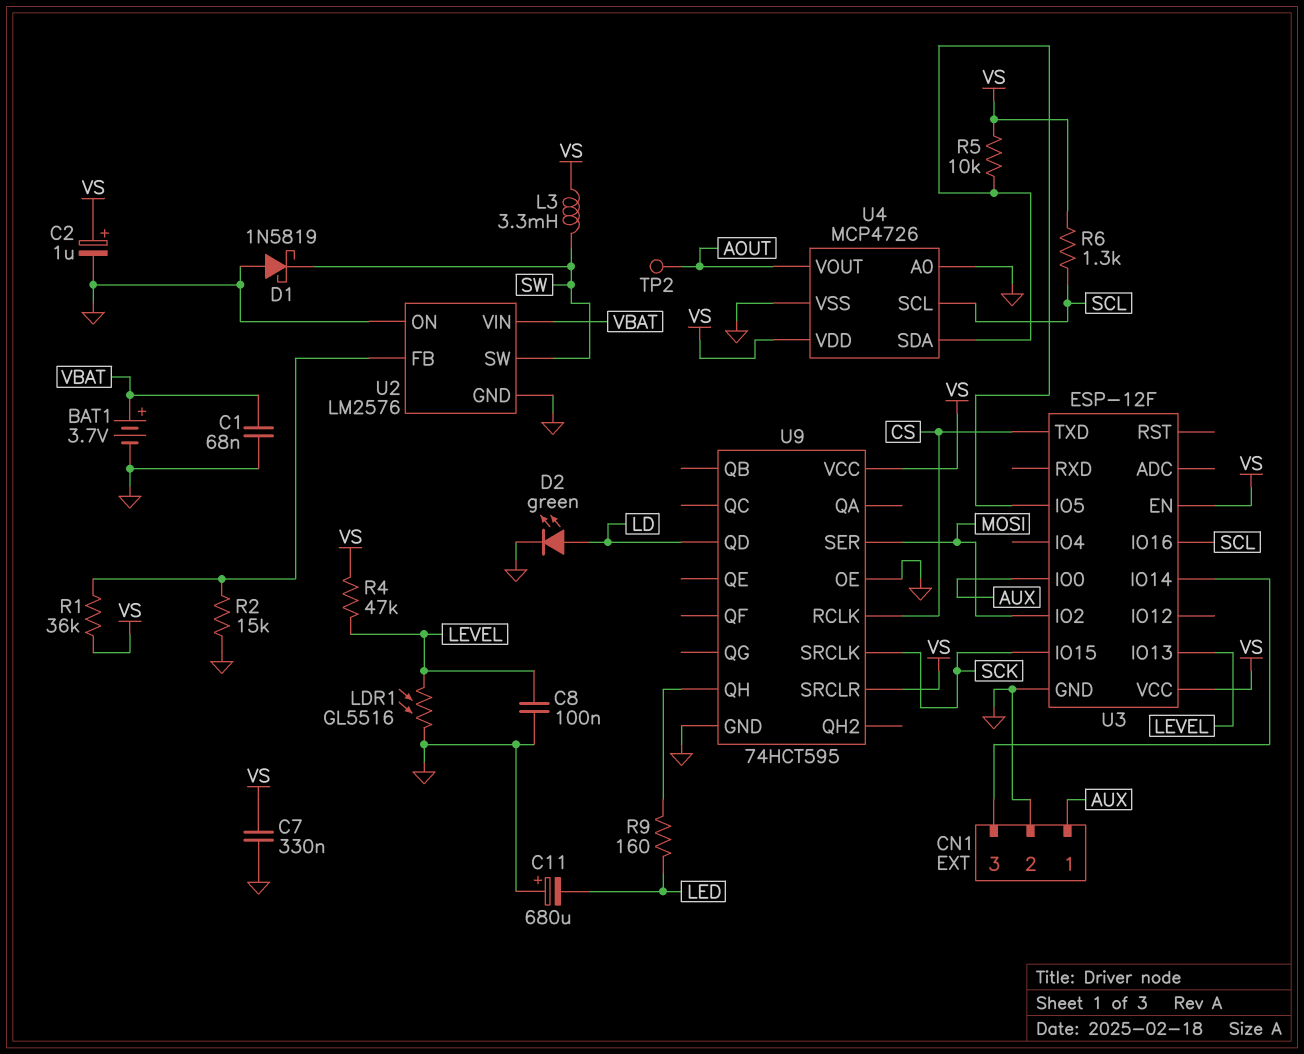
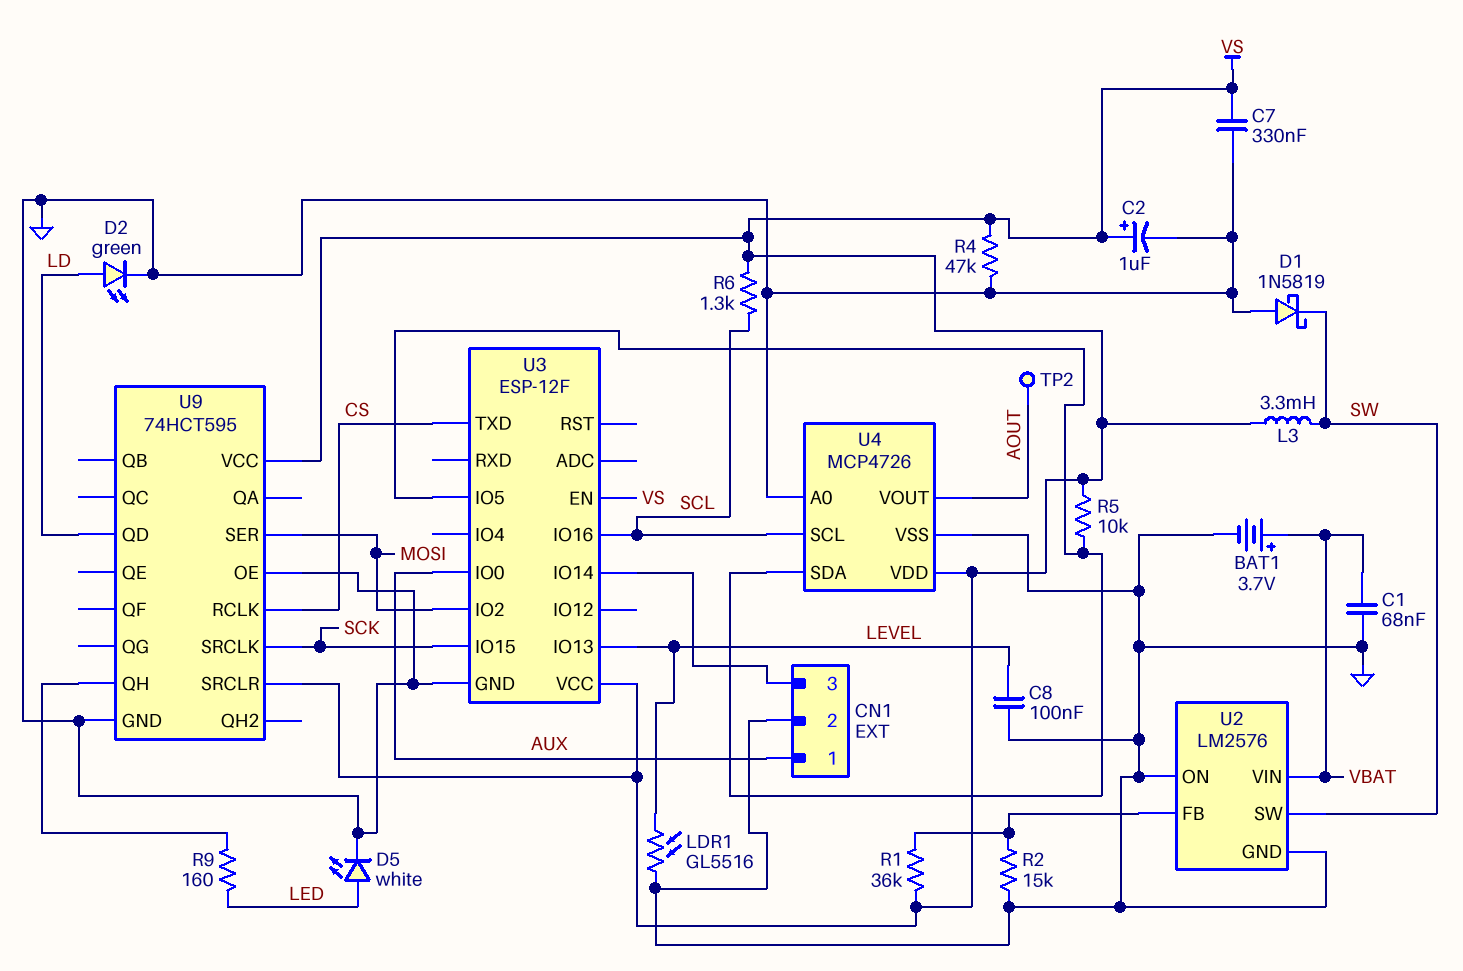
C11: 680uF (plus GND, minus LED) -> none
D5: none -> LED white (A LED, K GND)
R4: 47k (LEVEL, VS) -> 47k (GND, VS)

